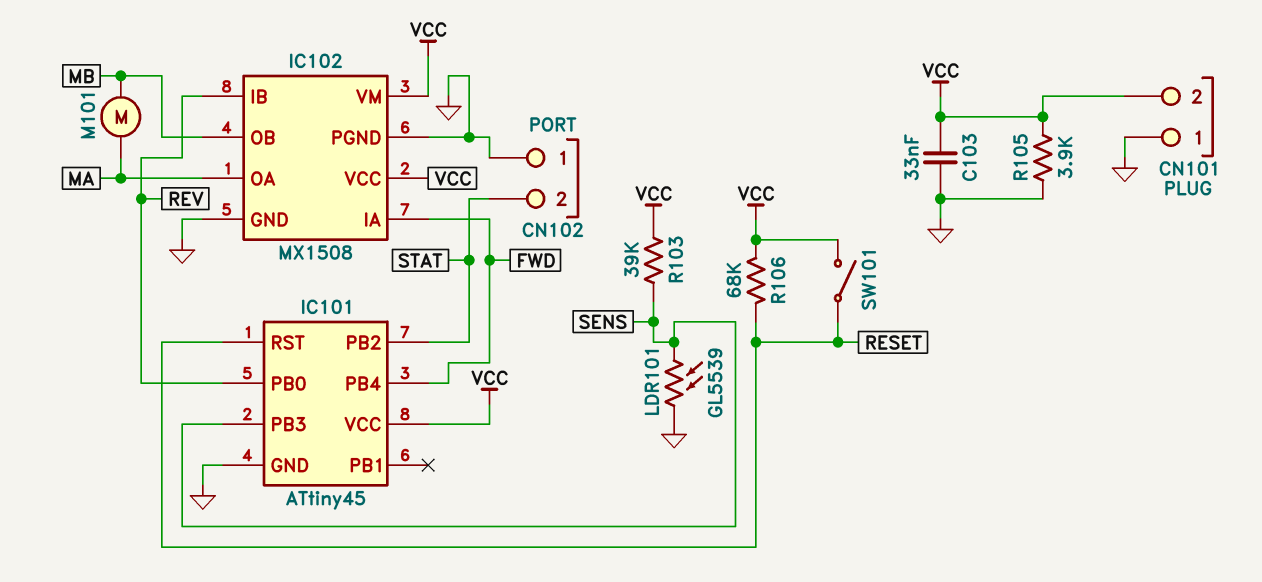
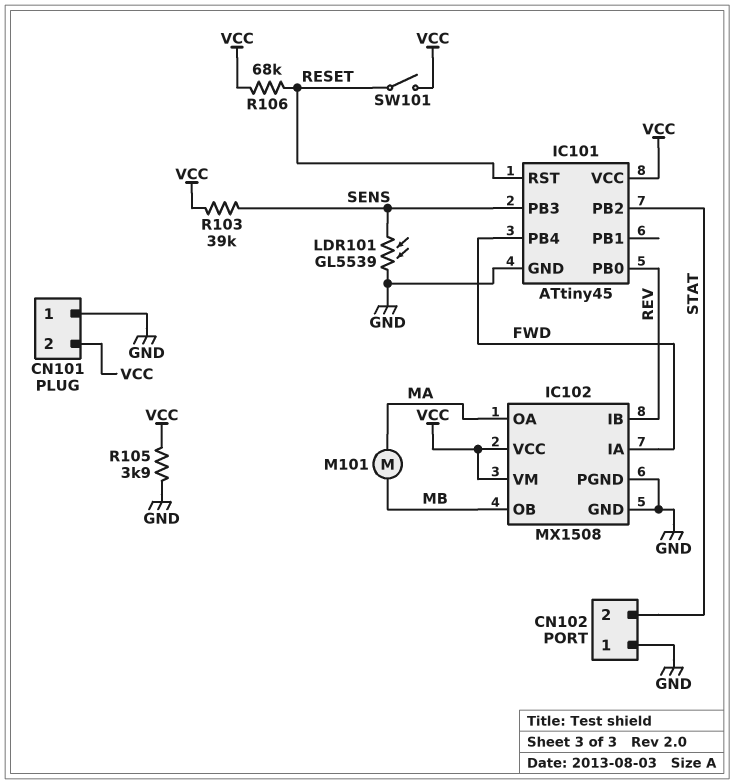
C103: 33nF (GND, VCC) -> none

